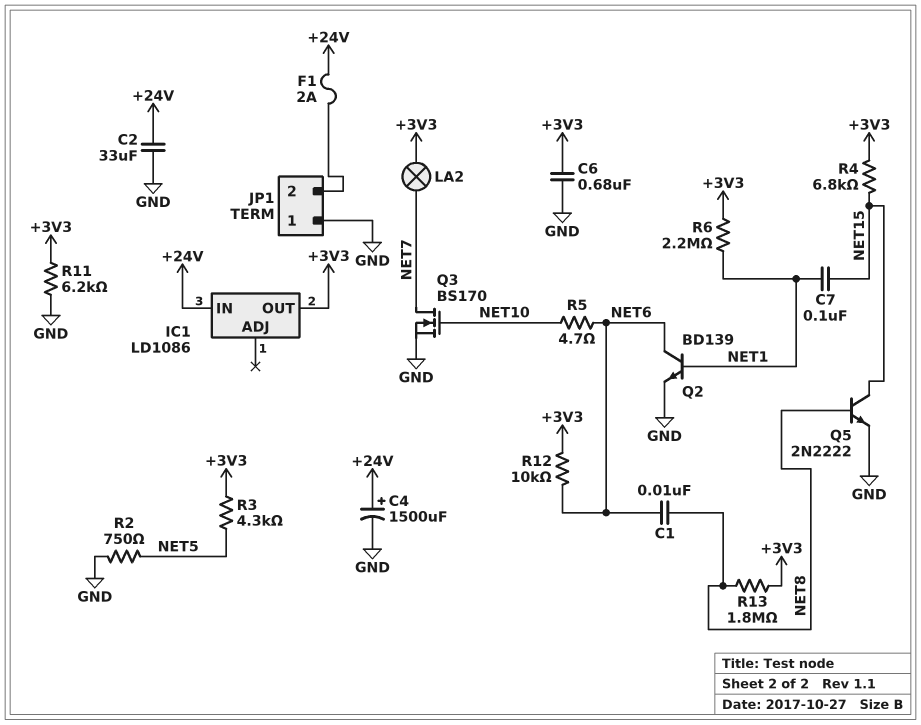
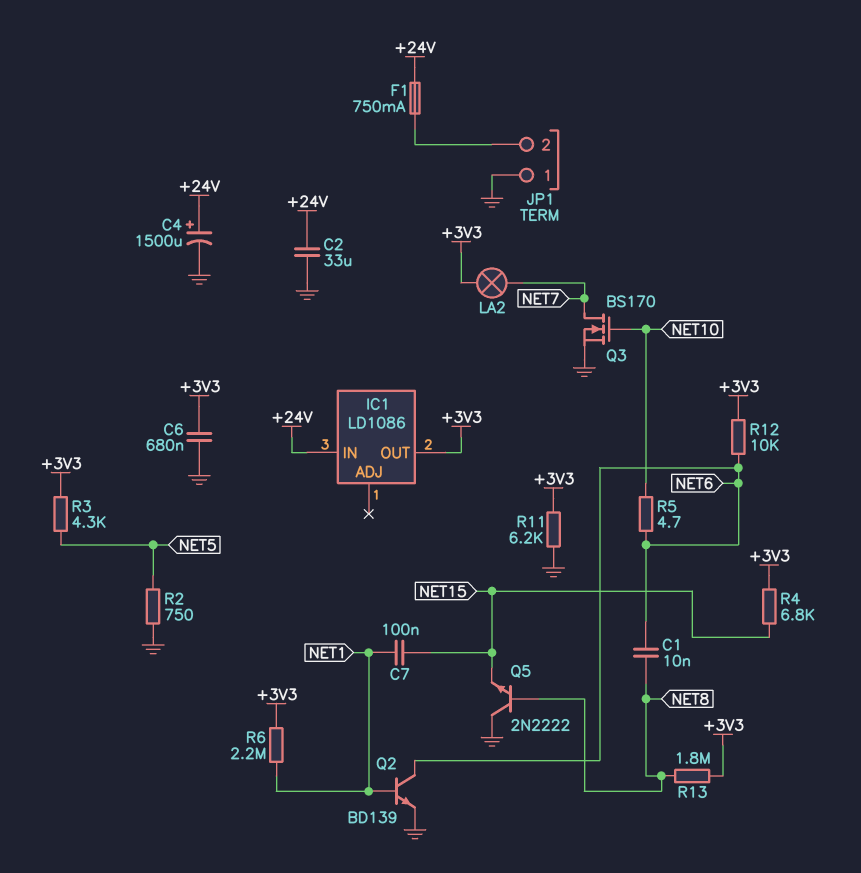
F1: 2A (+24V, JP1/2) -> 750mA (+24V, JP1/2)
Q5: NPN 2N2222 (B NET8, C NET15, E GND) -> NPN 2N2222 (B NET8, C GND, E NET15)

